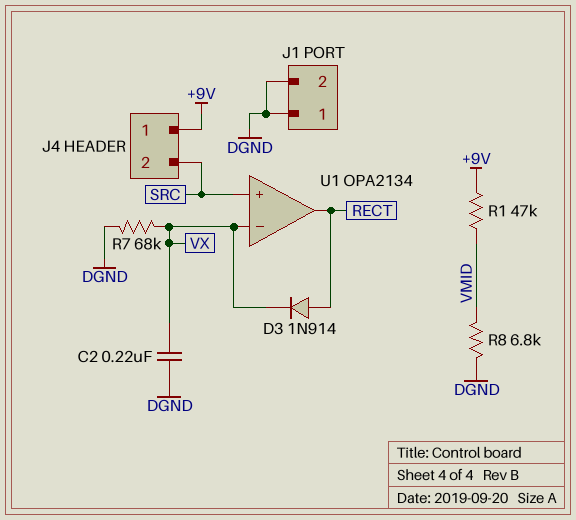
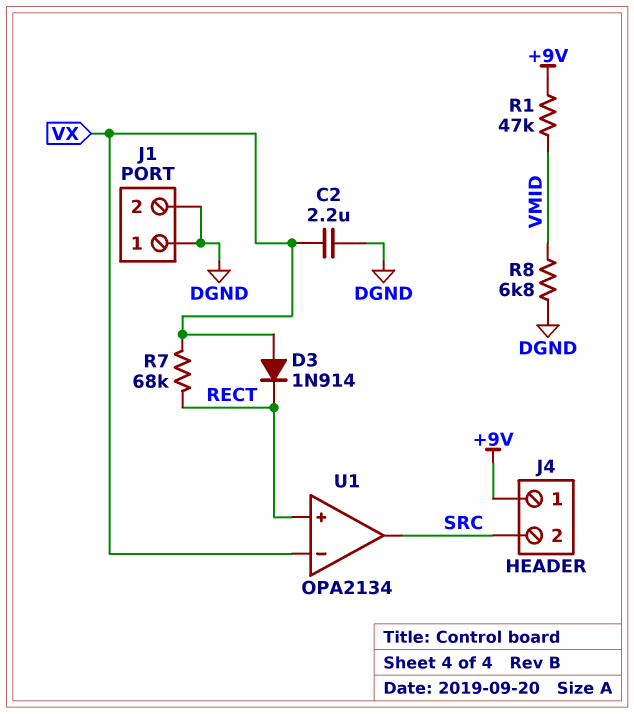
C2: 220nF (DGND, VX) -> 2.2uF (DGND, VX)
D3: diode 1N914 (A RECT, K VX) -> diode 1N914 (A VX, K RECT)
R7: 68k (DGND, VX) -> 68k (RECT, VX)
U1 pin in+: SRC -> RECT
U1 pin out: RECT -> SRC

